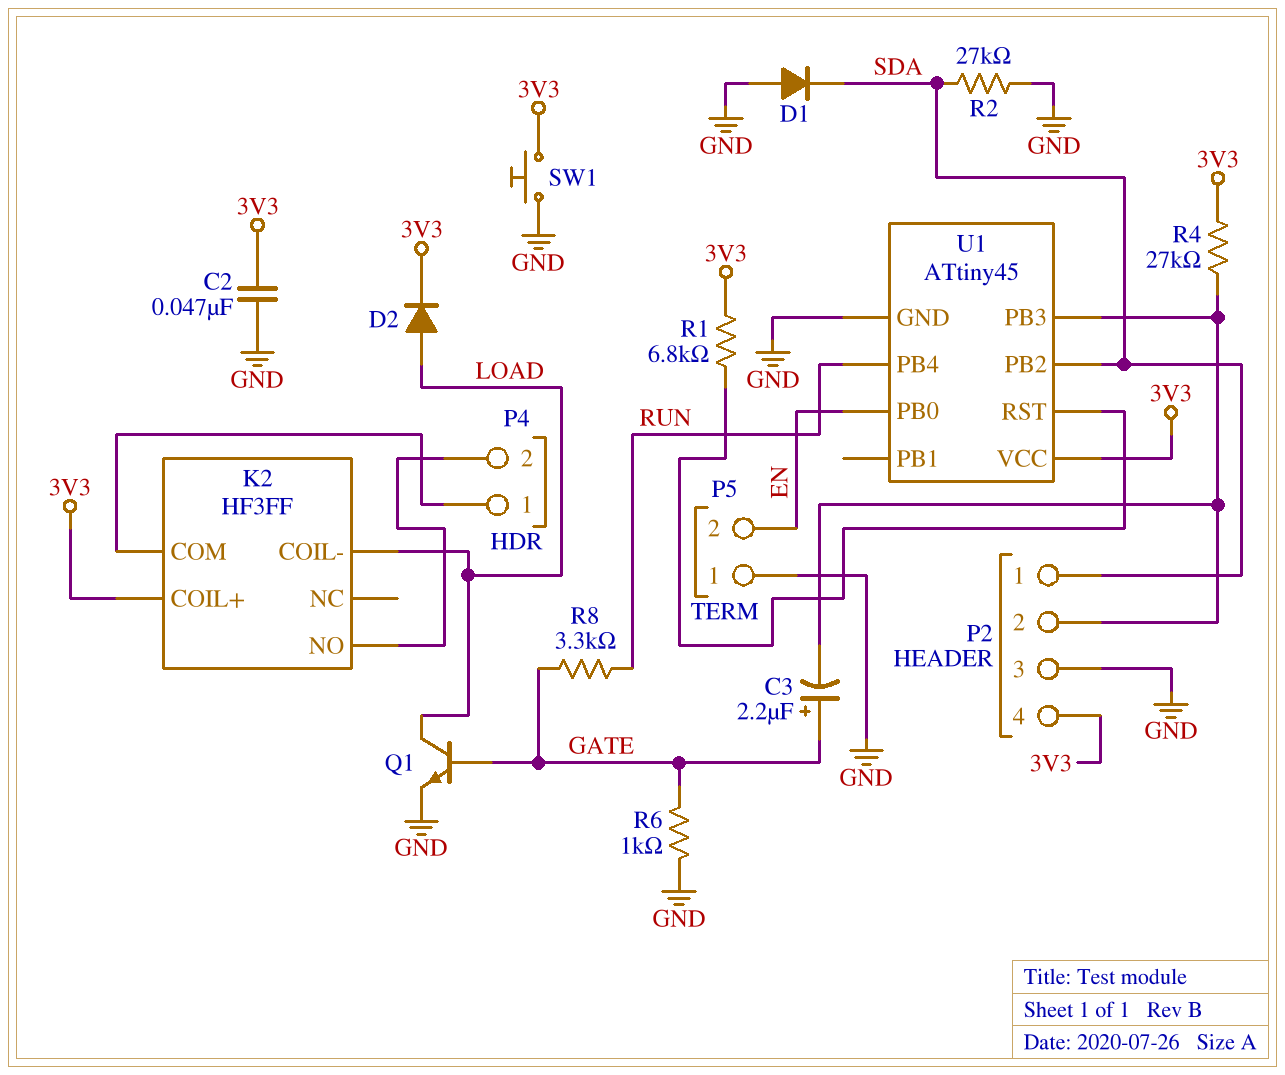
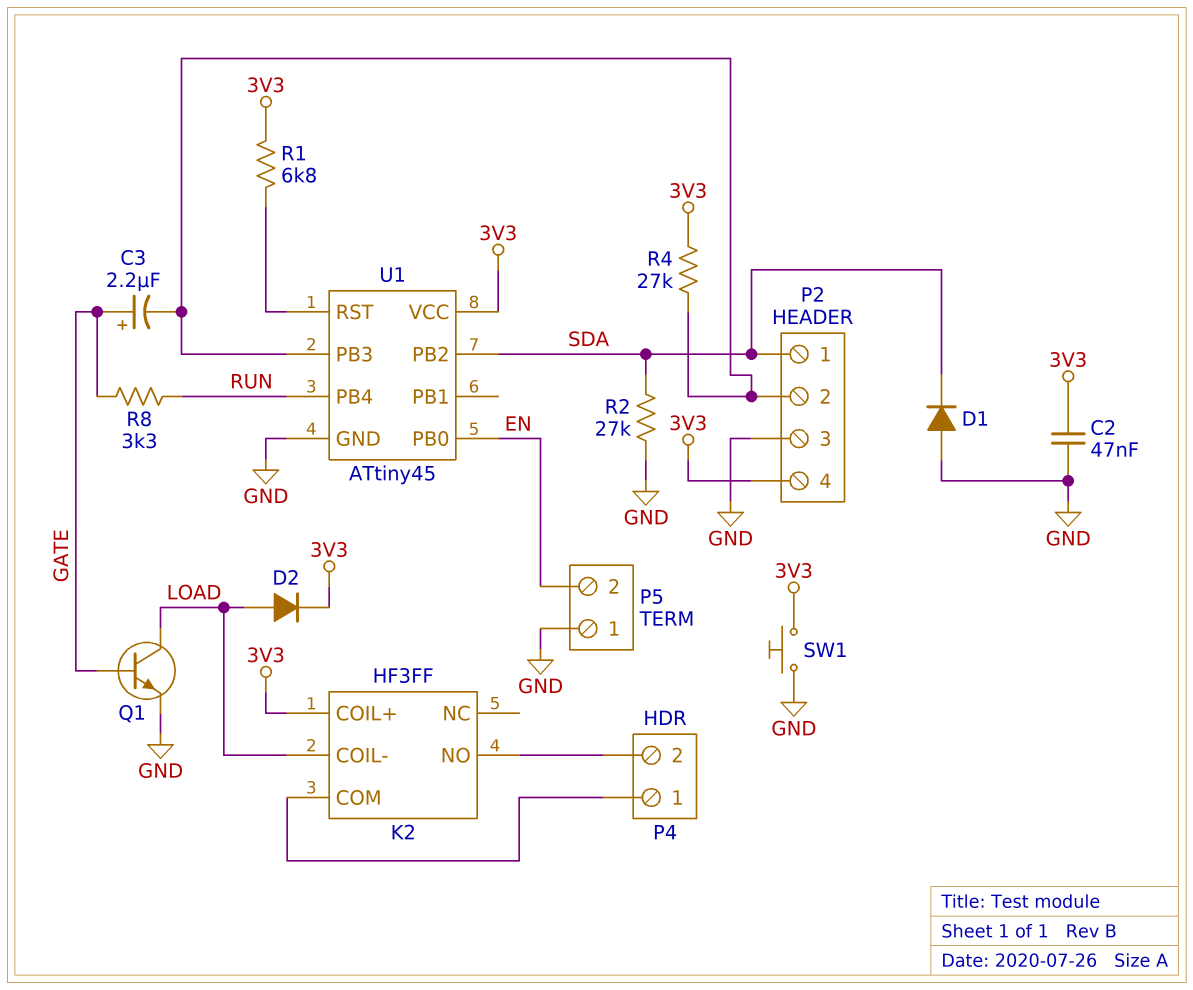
R6: 1k (GATE, GND) -> none

